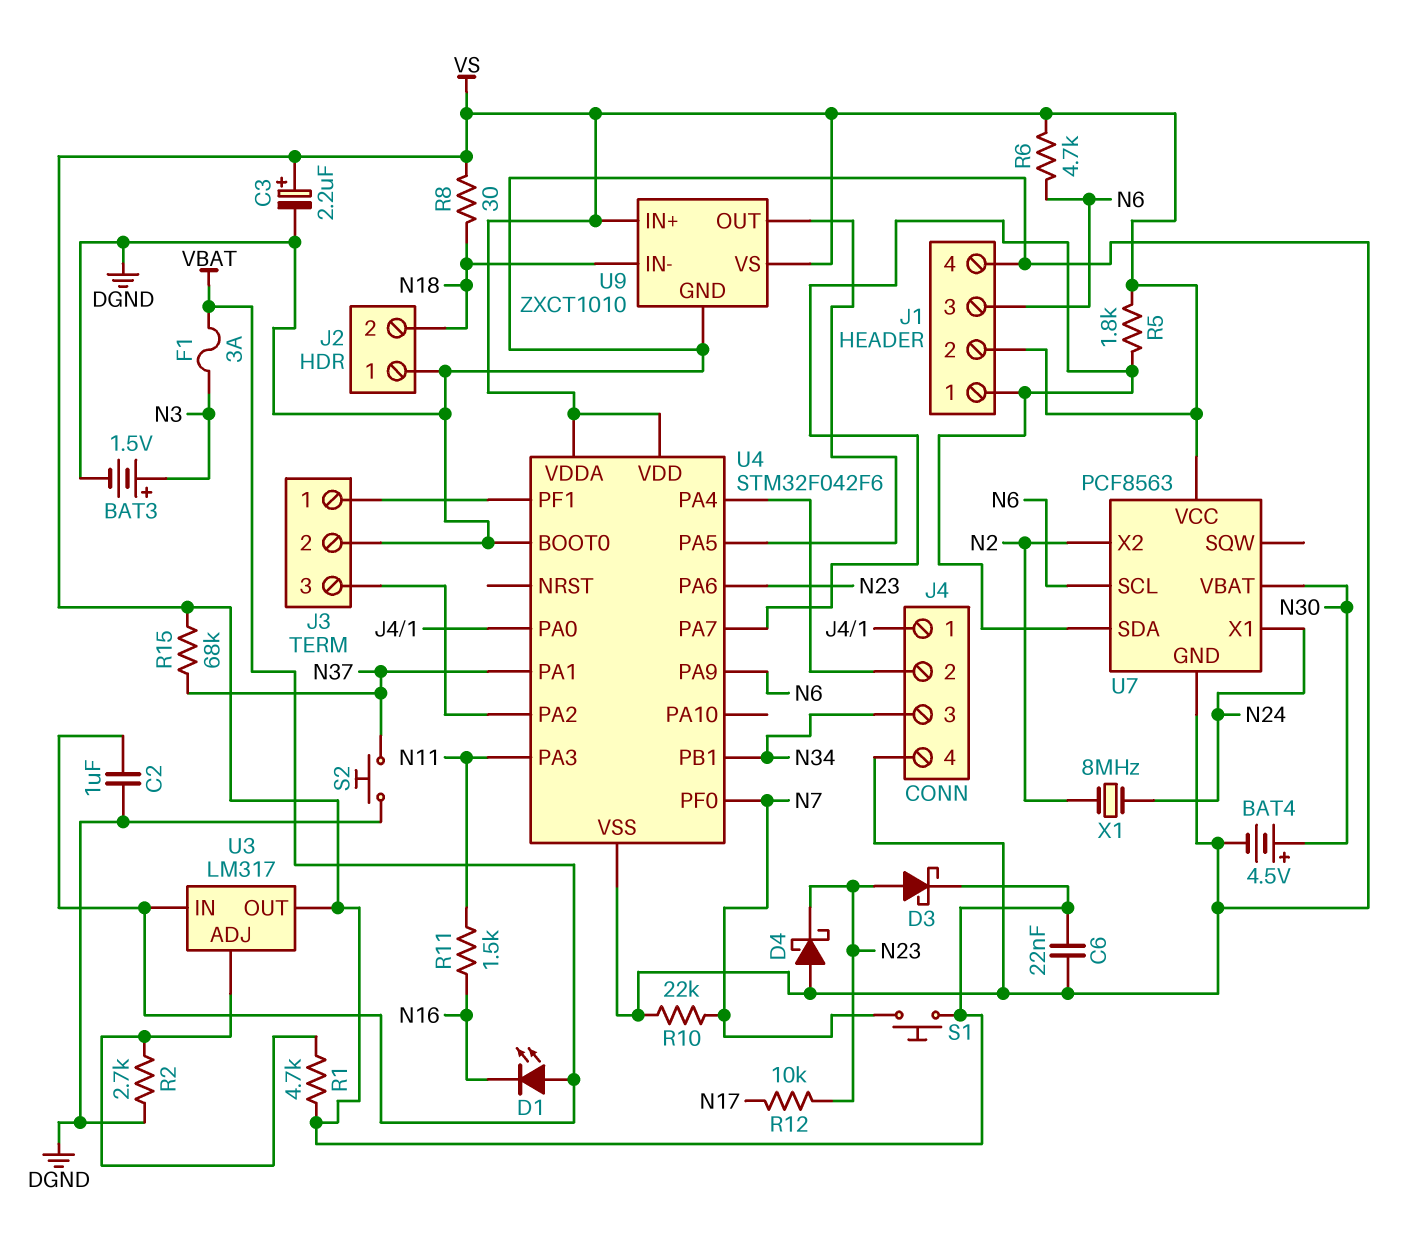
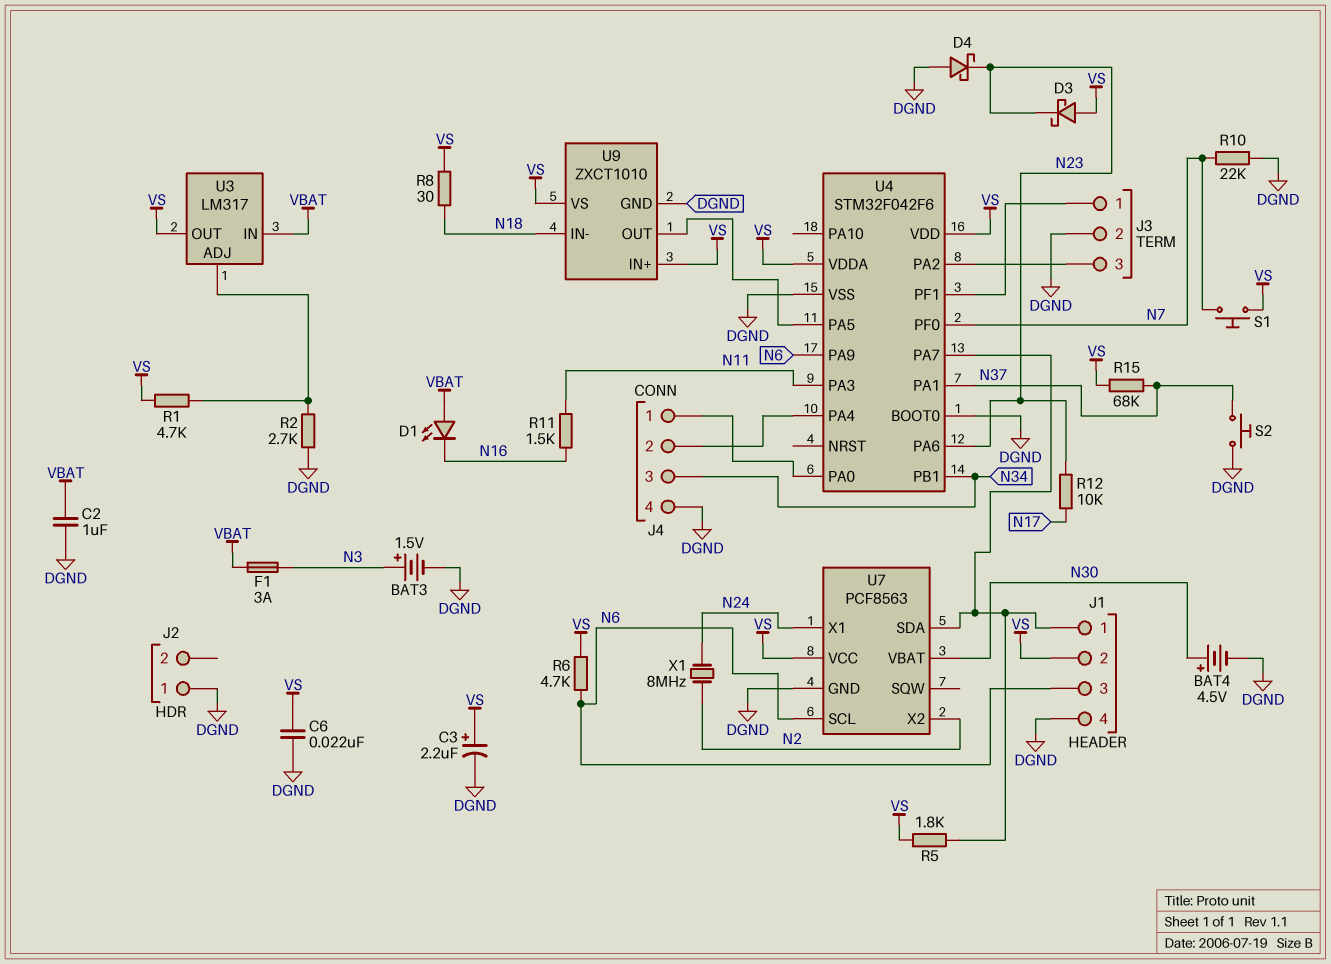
D3: schottky (A N23, K VS) -> schottky (A VS, K N23)
J2 pin 2: N18 -> none

